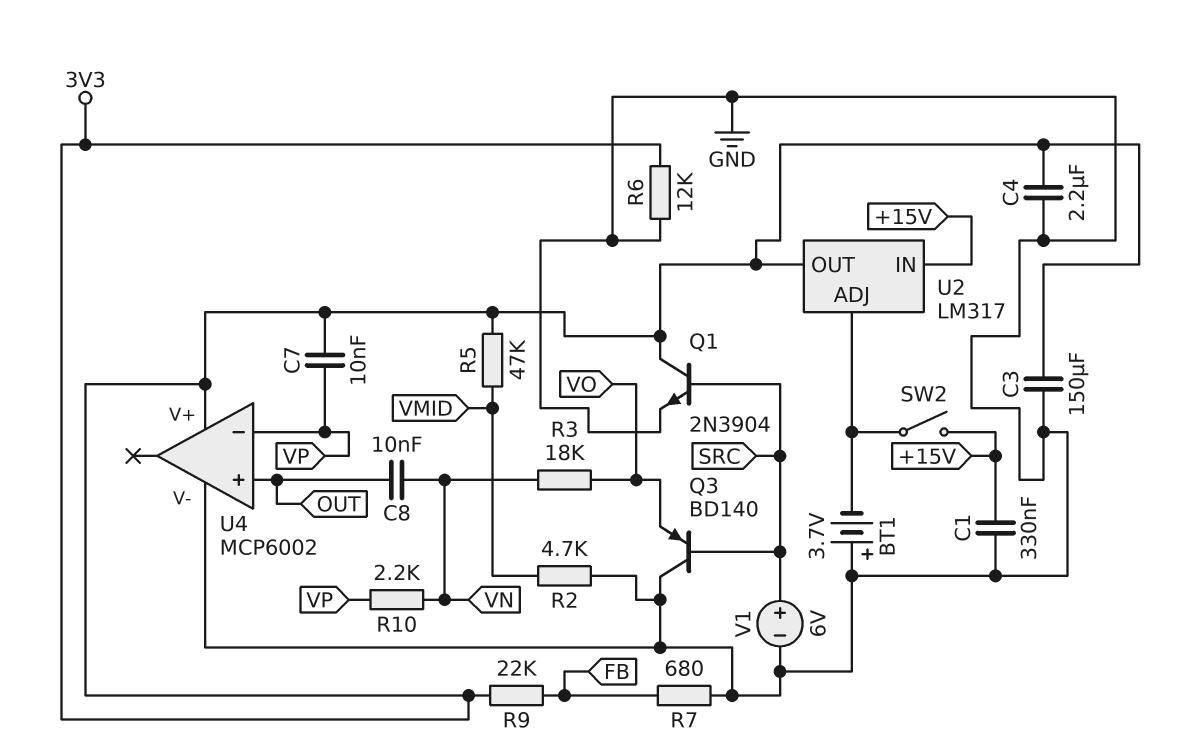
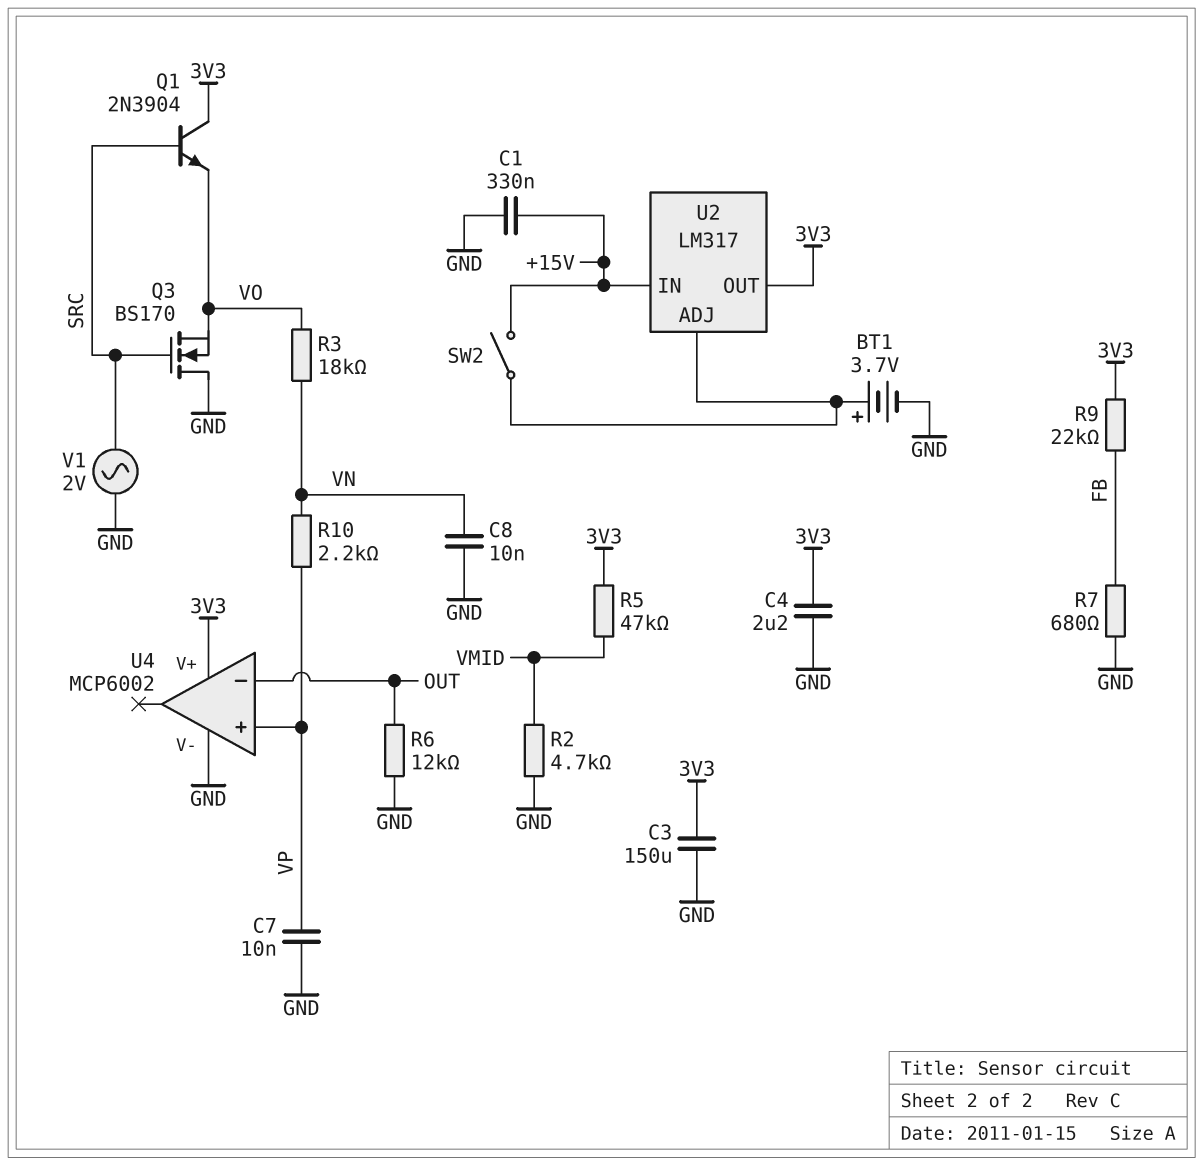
BT1: 3.7V (plus GND, minus U2/ADJ) -> 3.7V (plus U2/ADJ, minus GND)
C7: 10nF (3V3, VP) -> 10nF (GND, VP)
C8: 10nF (OUT, VN) -> 10nF (GND, VN)
Q1: NPN 2N3904 (B SRC, C 3V3, E GND) -> NPN 2N3904 (B SRC, C 3V3, E VO)
Q3: PNP BD140 (B SRC, C GND, E VO) -> NMOS BS170 (G SRC, D GND, S VO)
R6: 12k (3V3, GND) -> 12k (GND, OUT)
U4 pin in+: OUT -> VP
U4 pin in-: VP -> OUT
V1: 6V (plus SRC, minus GND) -> AC 2V (GND, SRC)

